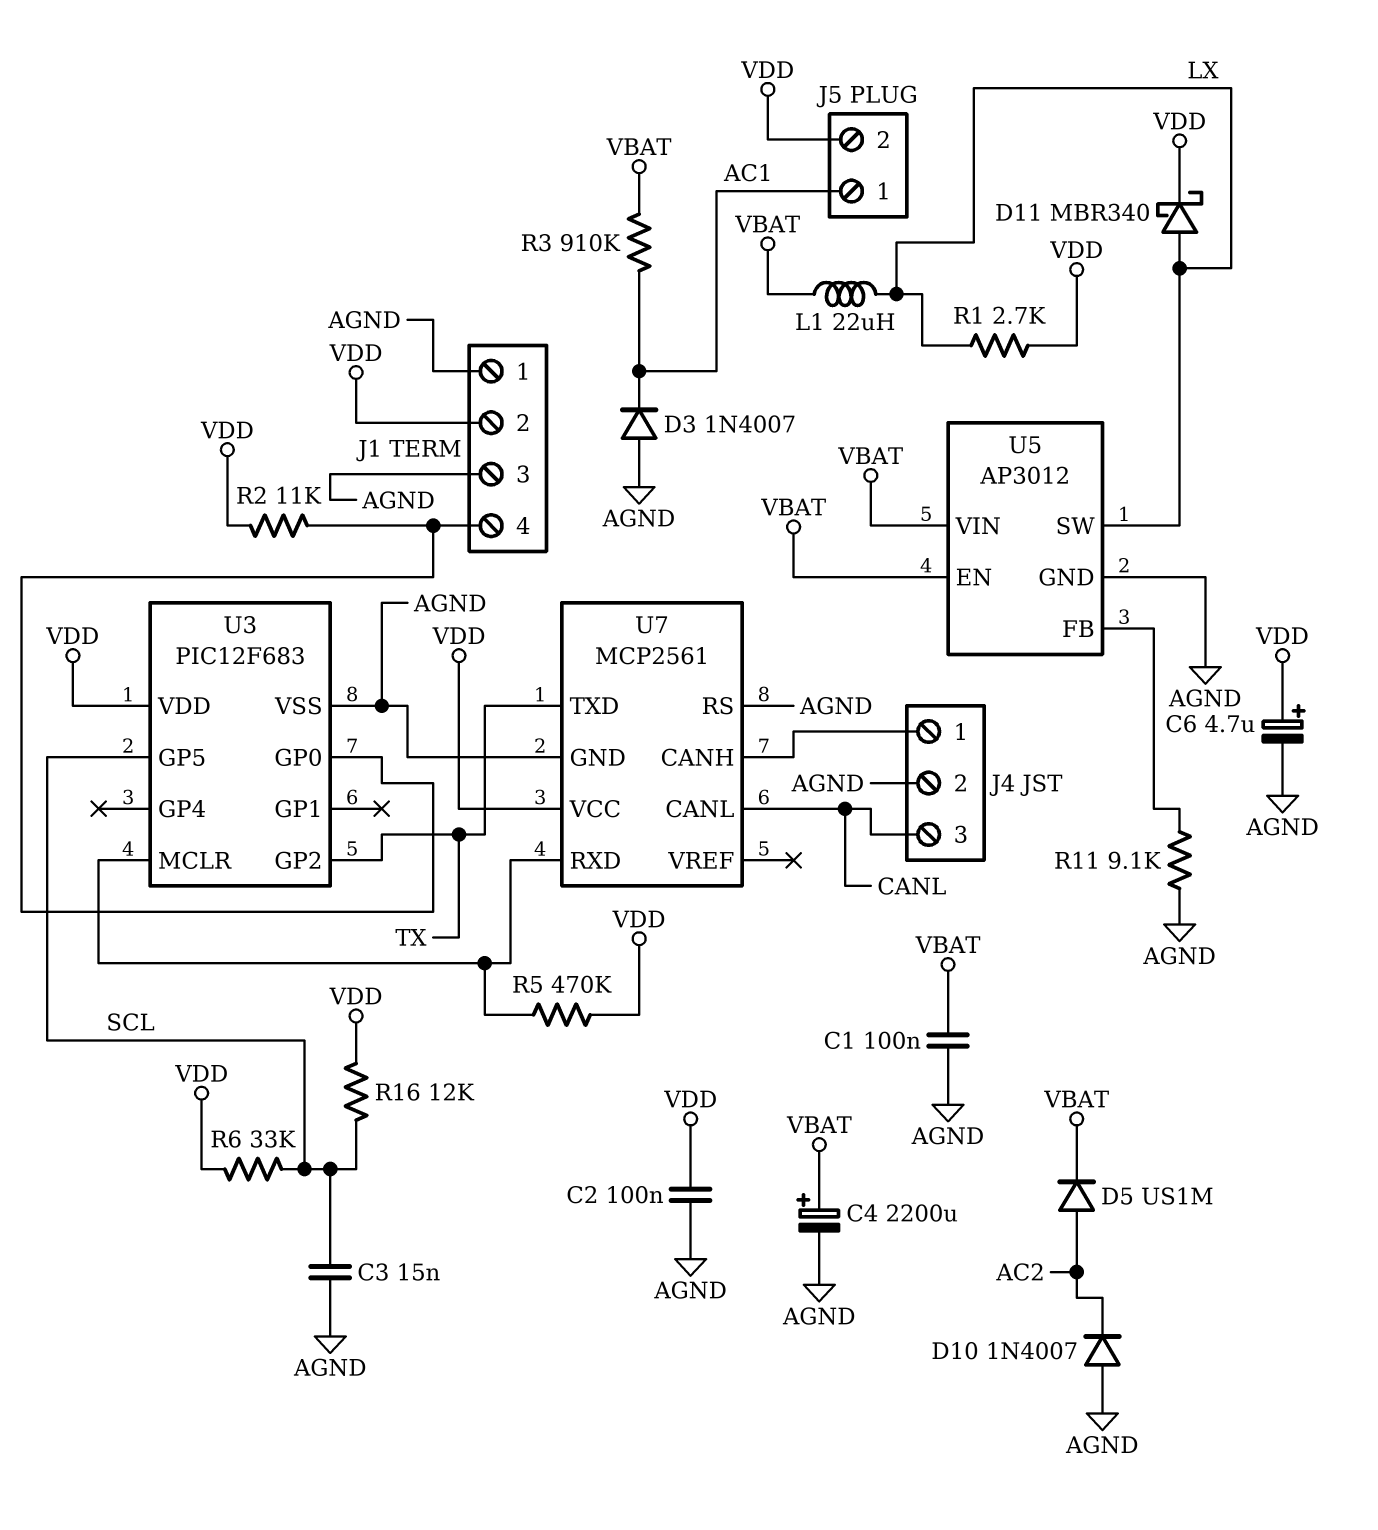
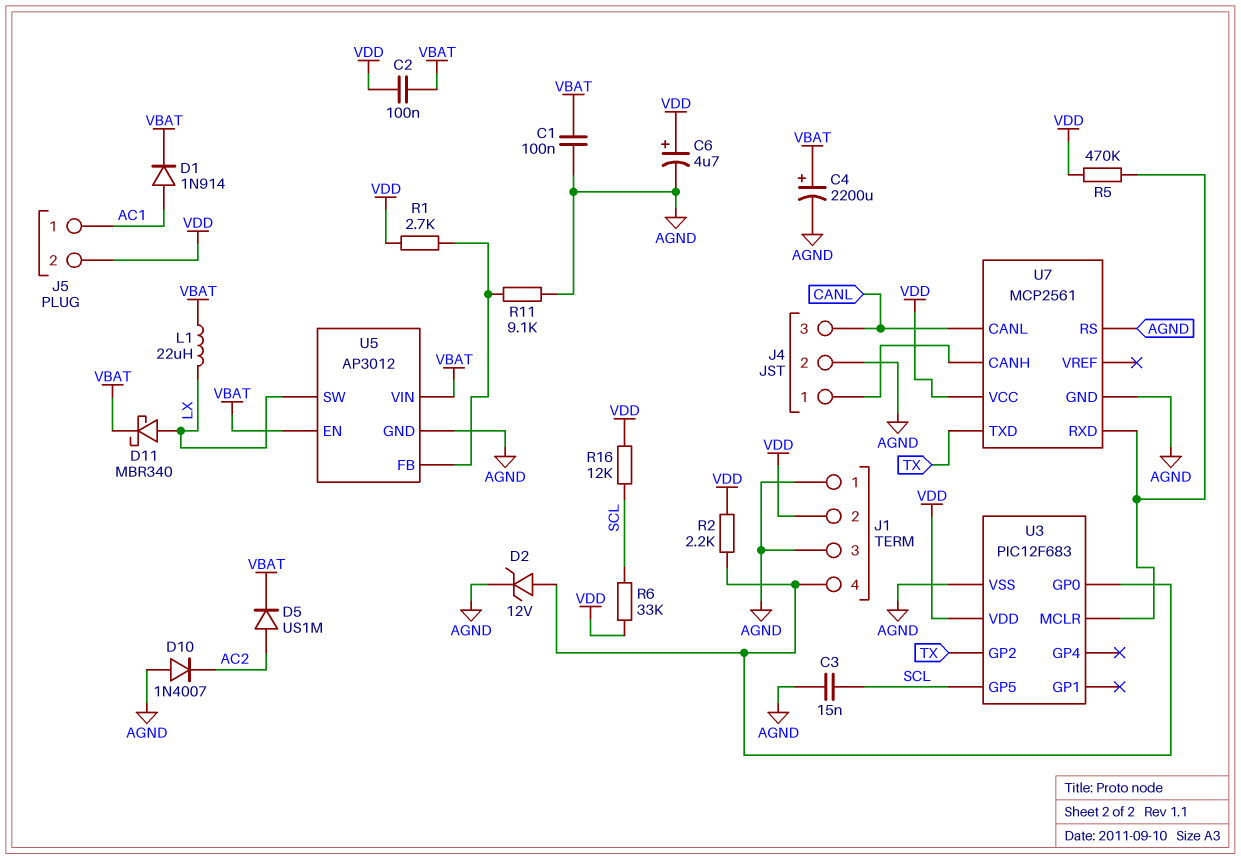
C2: 100nF (AGND, VDD) -> 100nF (VBAT, VDD)
D1: none -> diode 1N914 (A AC1, K VBAT)
D2: none -> zener 12V (A J1/4, K AGND)
D3: diode 1N4007 (A AGND, K AC1) -> none
D11: schottky MBR340 (A LX, K VDD) -> schottky MBR340 (A LX, K VBAT)
R1: 2.7k (LX, VDD) -> 2.7k (U5/FB, VDD)
R2: 11k (J1/4, VDD) -> 2.2k (J1/4, VDD)
R3: 910k (AC1, VBAT) -> none

